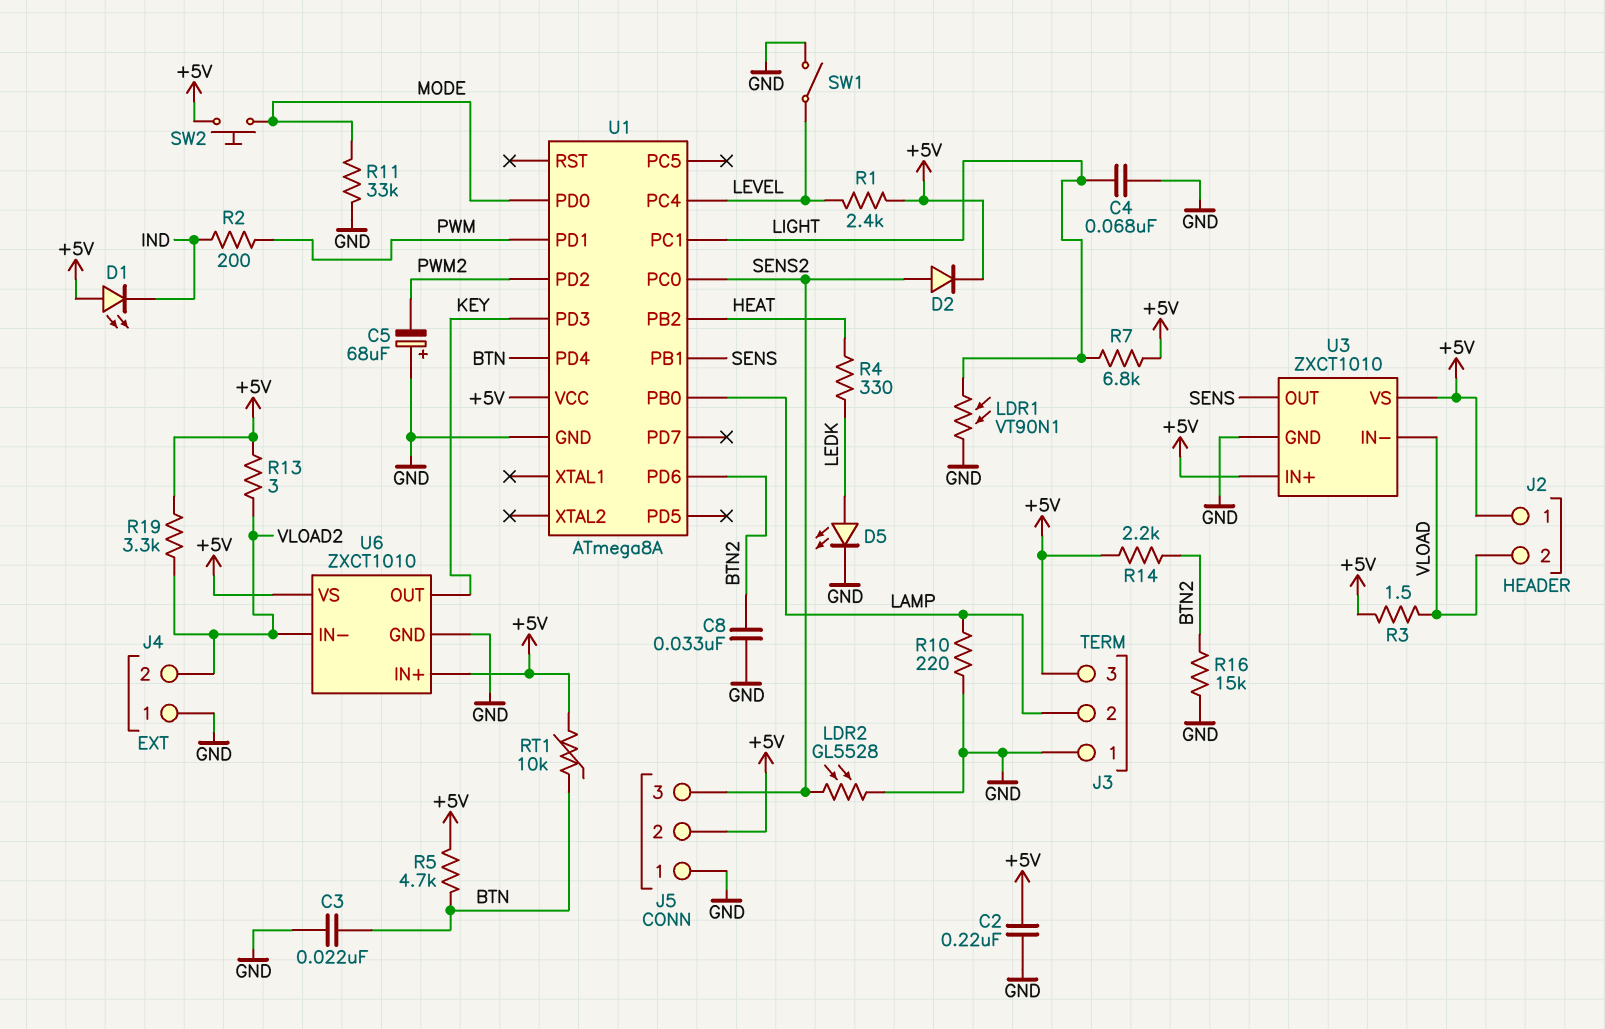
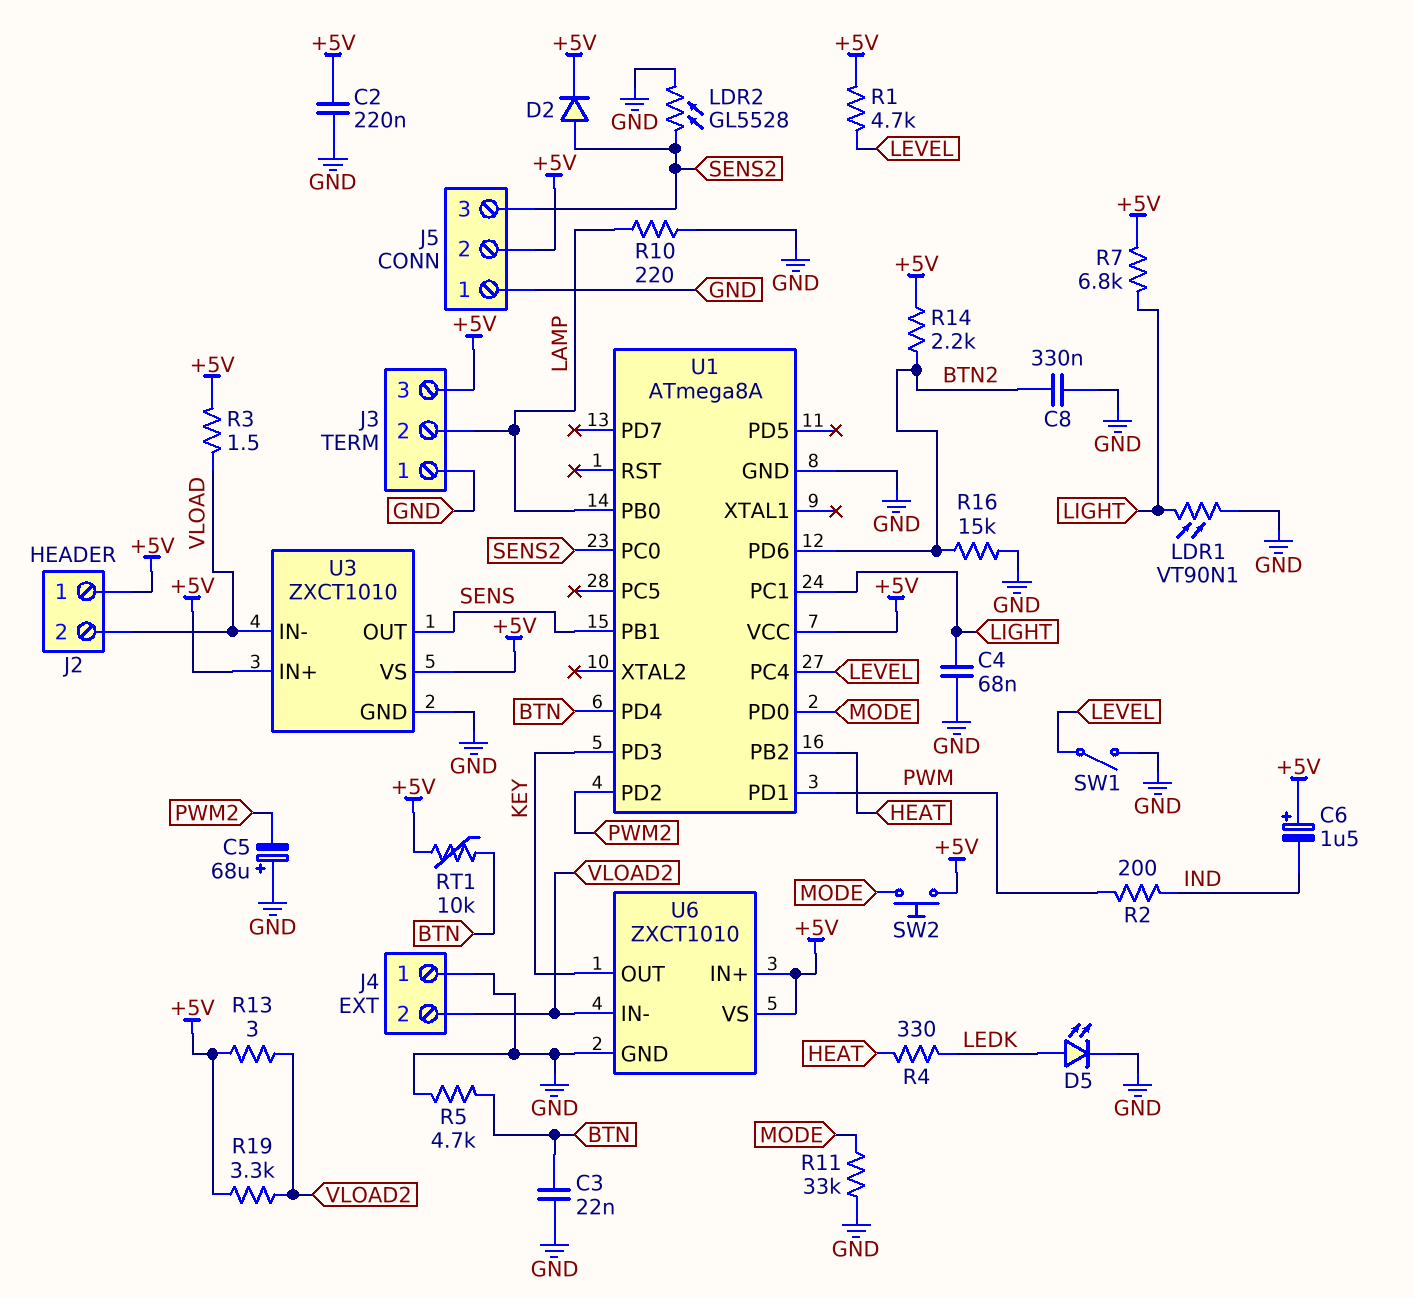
C6: none -> 1.5uF (plus +5V, minus IND)
C8: 33nF (BTN2, GND) -> 330nF (BTN2, GND)
D1: LED (A +5V, K IND) -> none
R1: 2.4k (+5V, LEVEL) -> 4.7k (+5V, LEVEL)
R5: 4.7k (+5V, BTN) -> 4.7k (BTN, GND)

